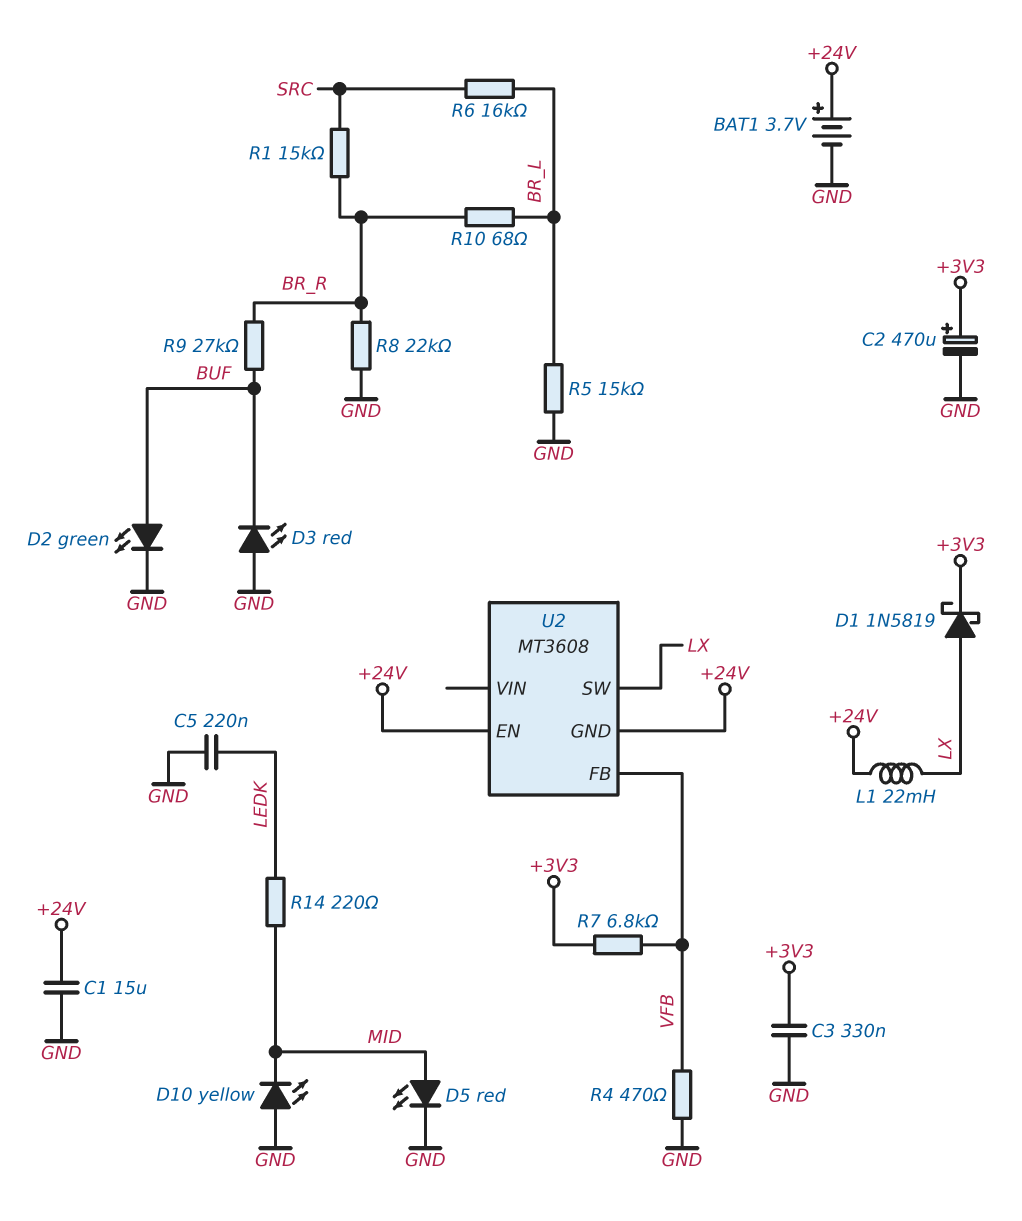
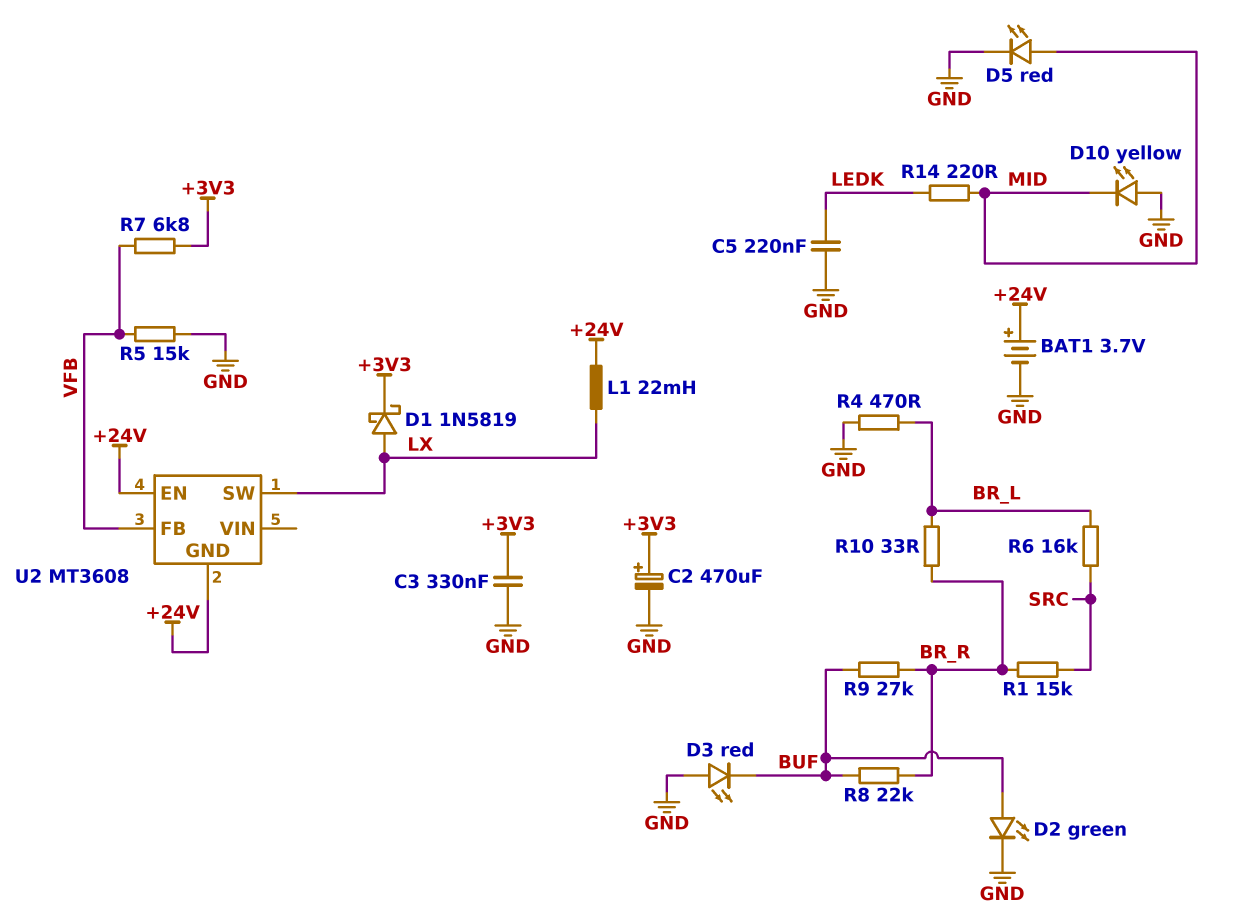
C1: 15uF (+24V, GND) -> none
R4: 470 (GND, VFB) -> 470 (BR_L, GND)
R5: 15k (BR_L, GND) -> 15k (GND, VFB)
R8: 22k (BR_R, GND) -> 22k (BR_R, BUF)
R10: 68 (BR_L, BR_R) -> 33 (BR_L, BR_R)

